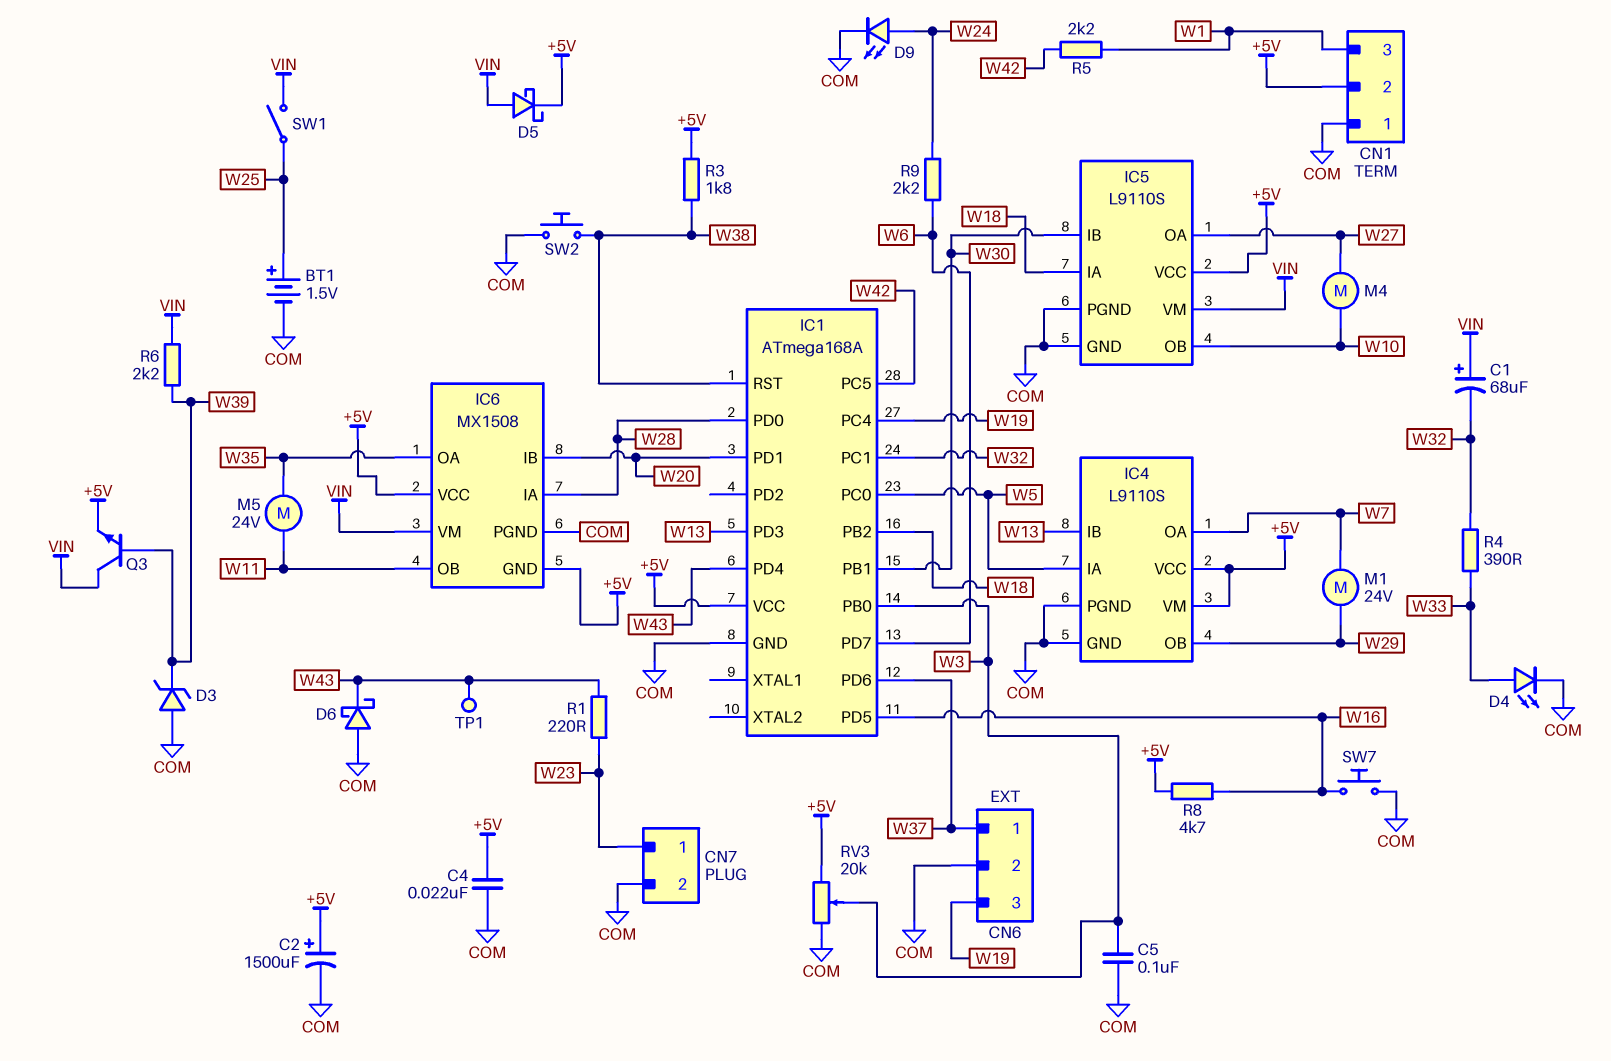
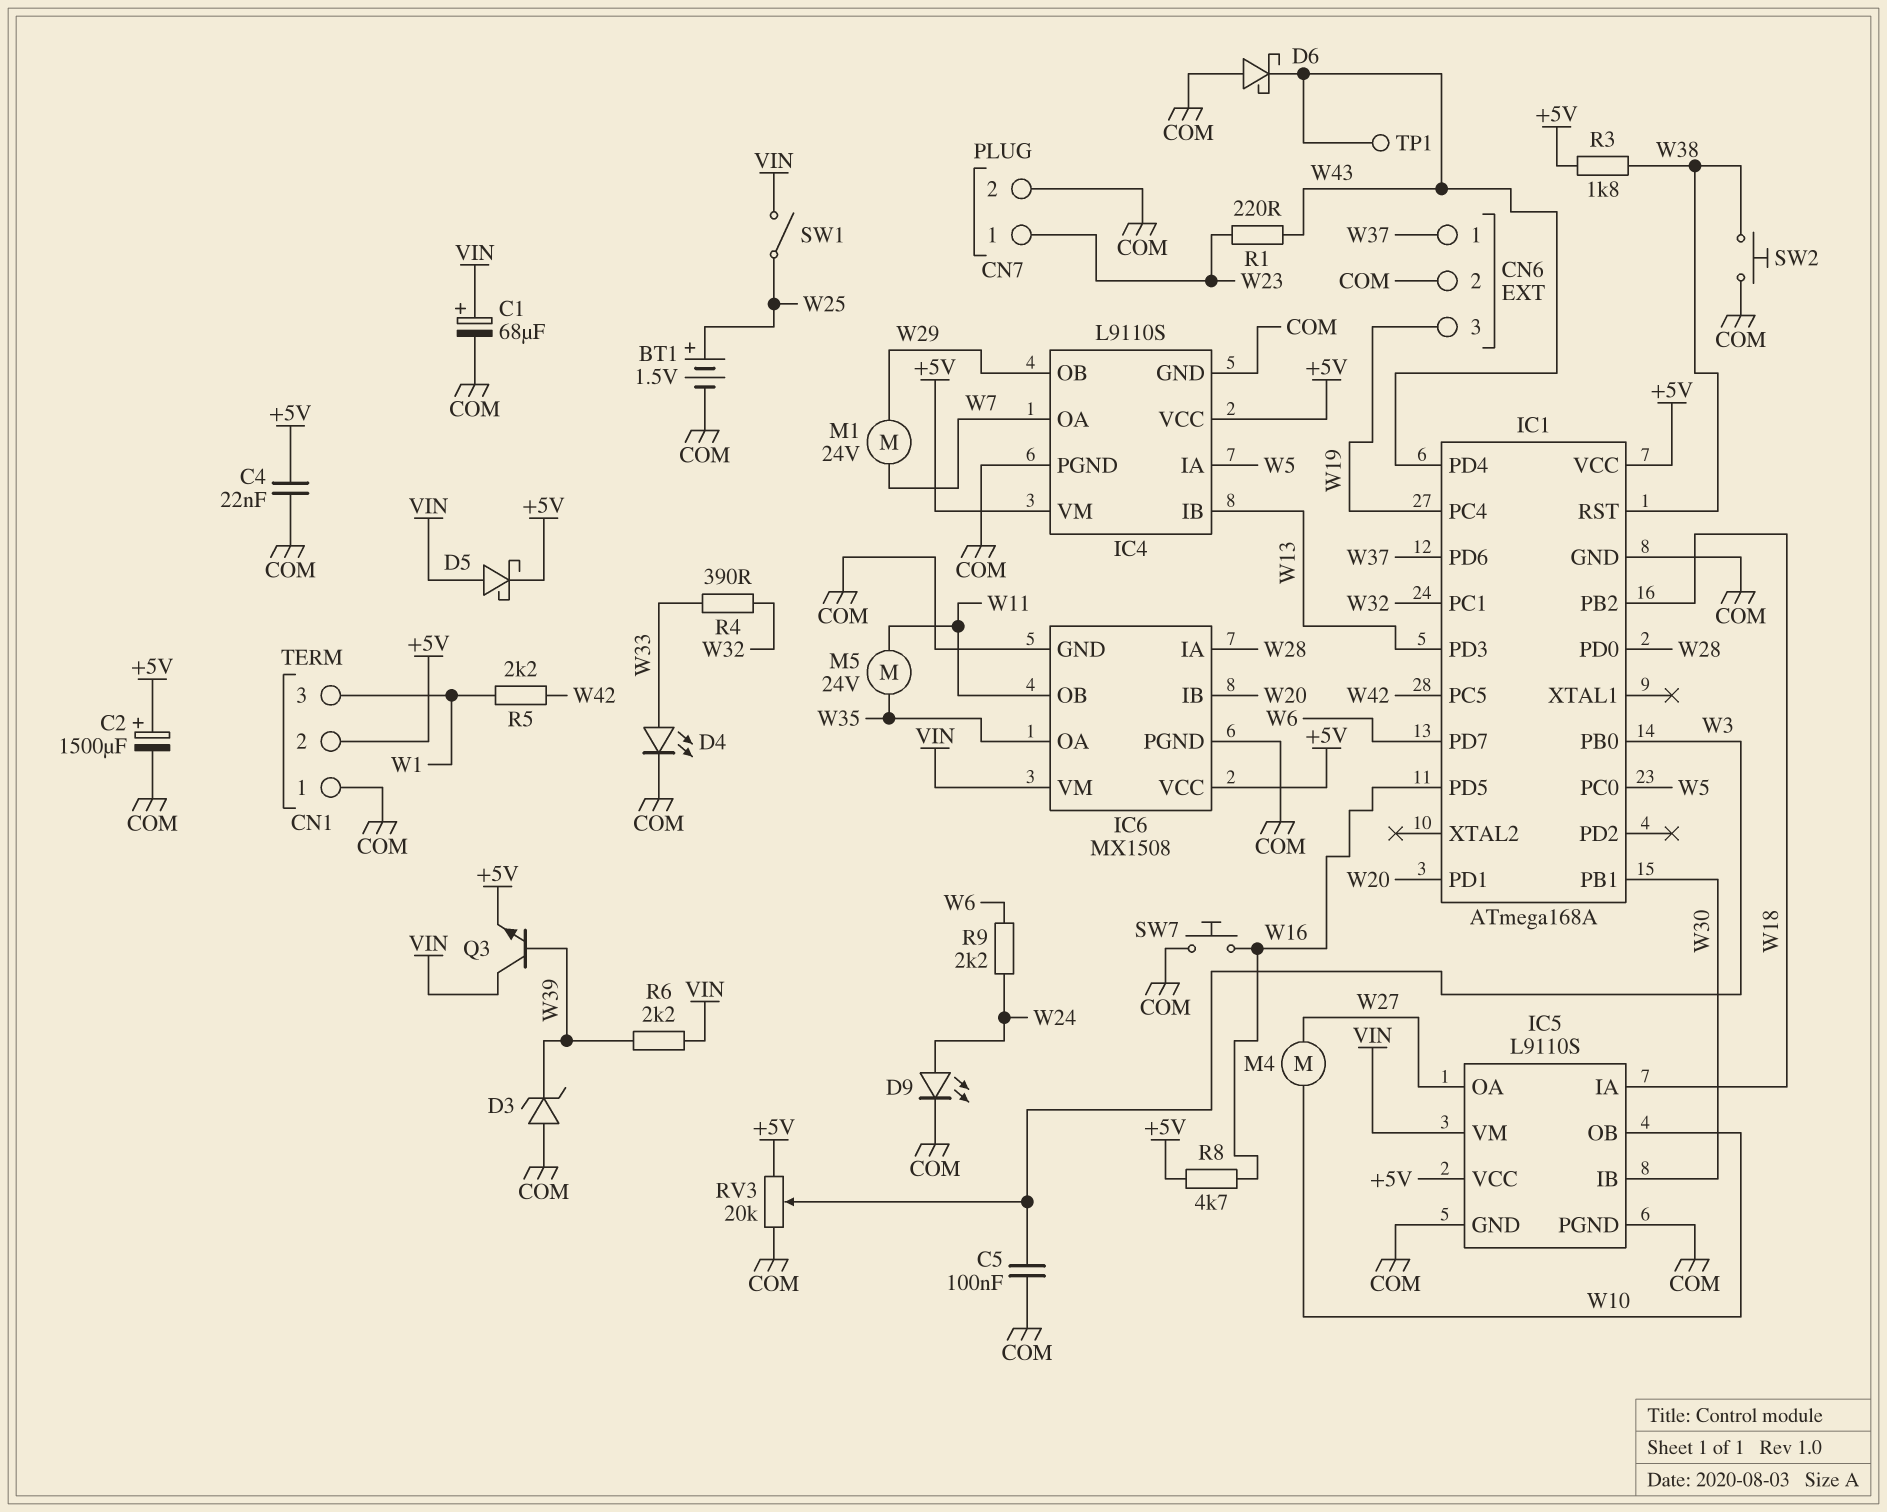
C1: 68uF (plus VIN, minus W32) -> 68uF (plus VIN, minus COM)
IC6 pin GND: +5V -> COM

